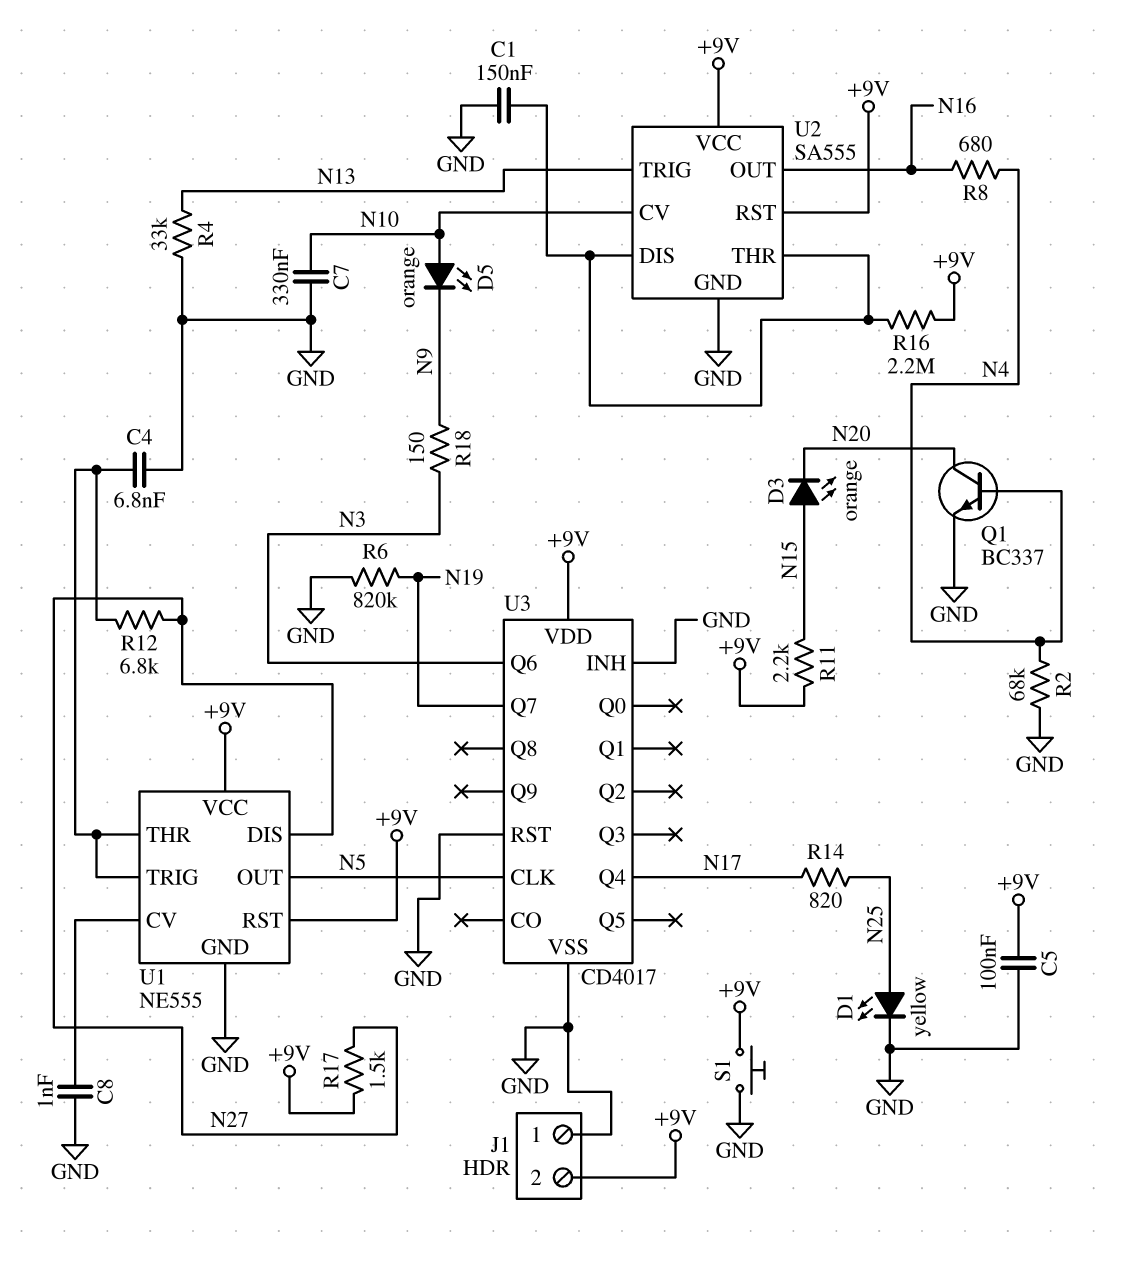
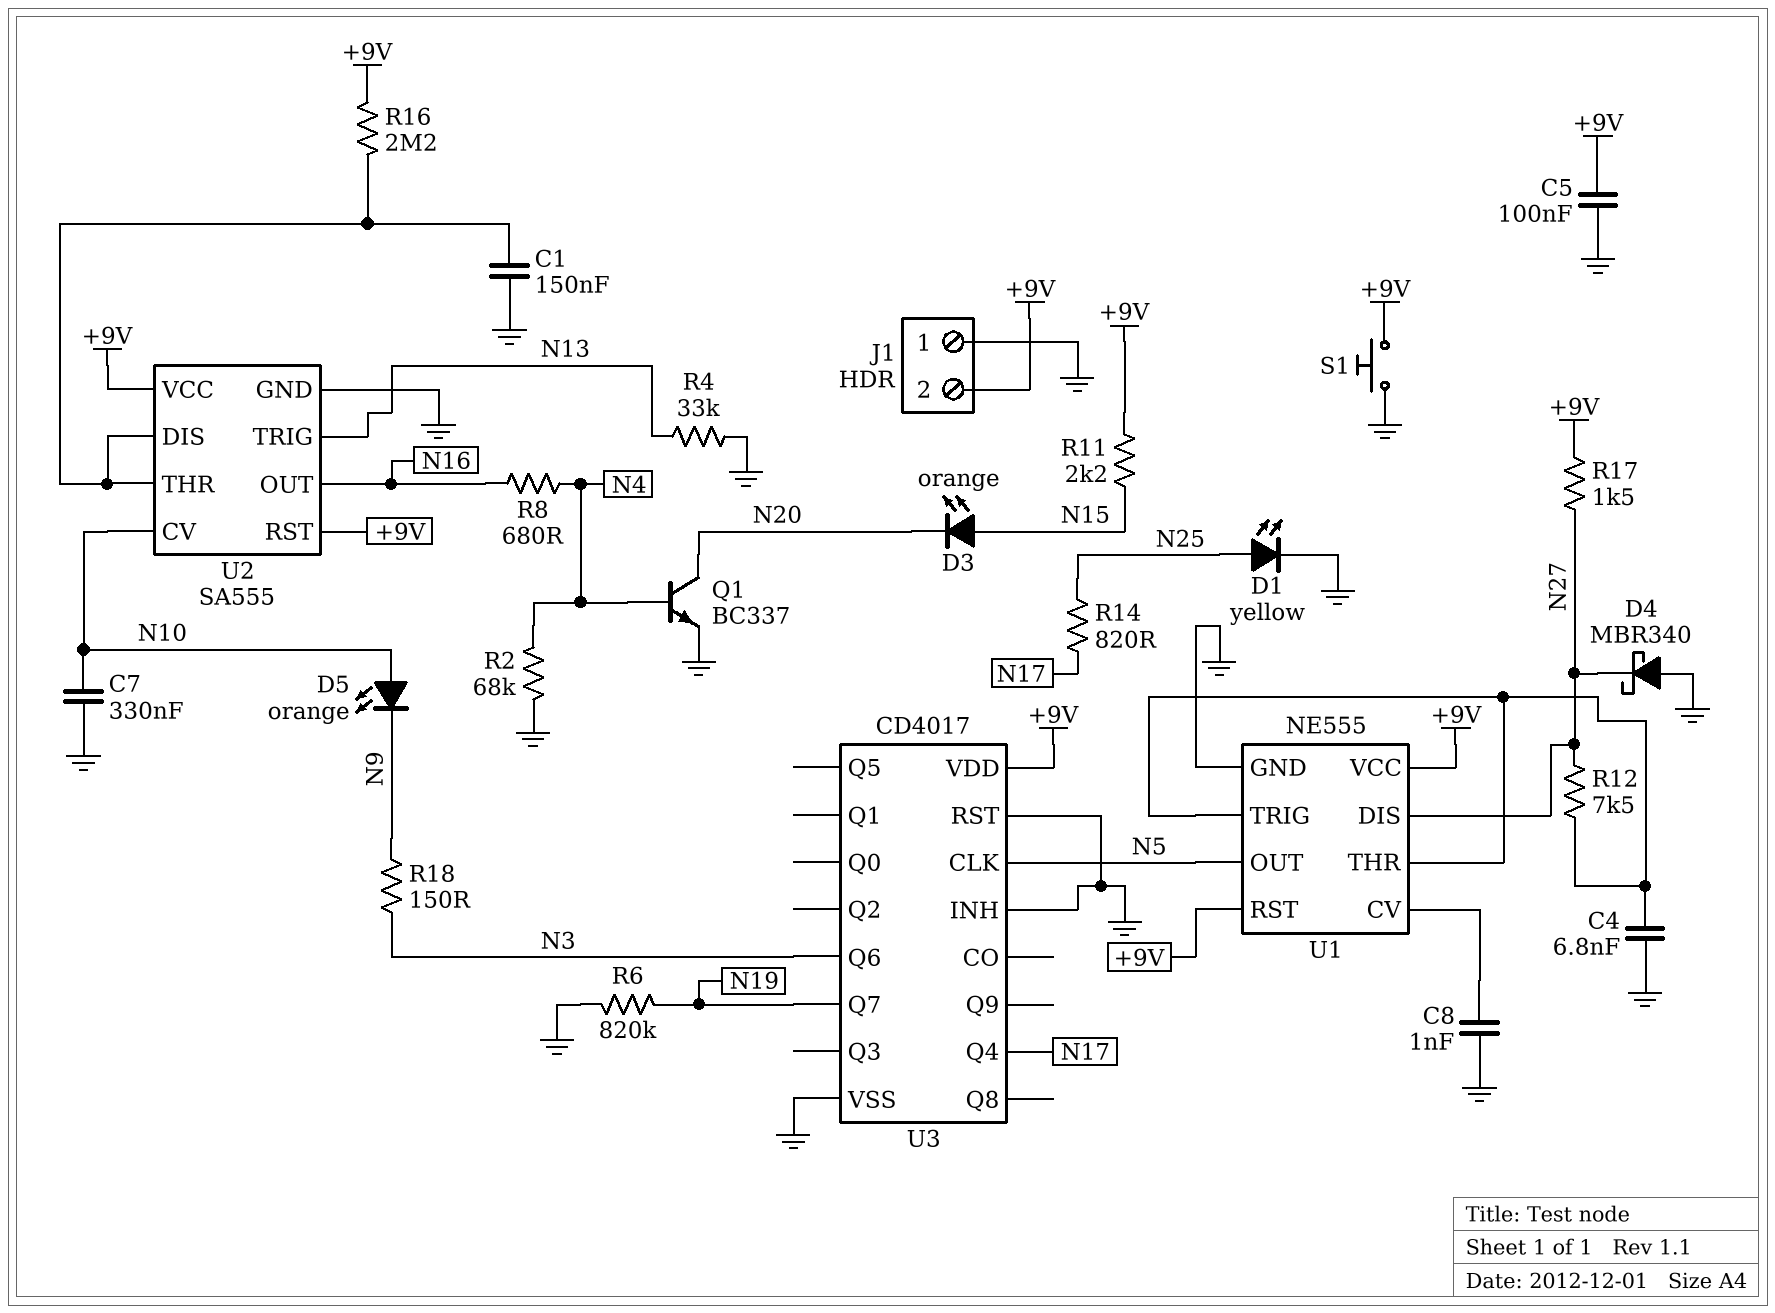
D4: none -> schottky MBR340 (A GND, K N27)
R12: 6.8k (N27, U1/THR) -> 7.5k (N27, U1/THR)

